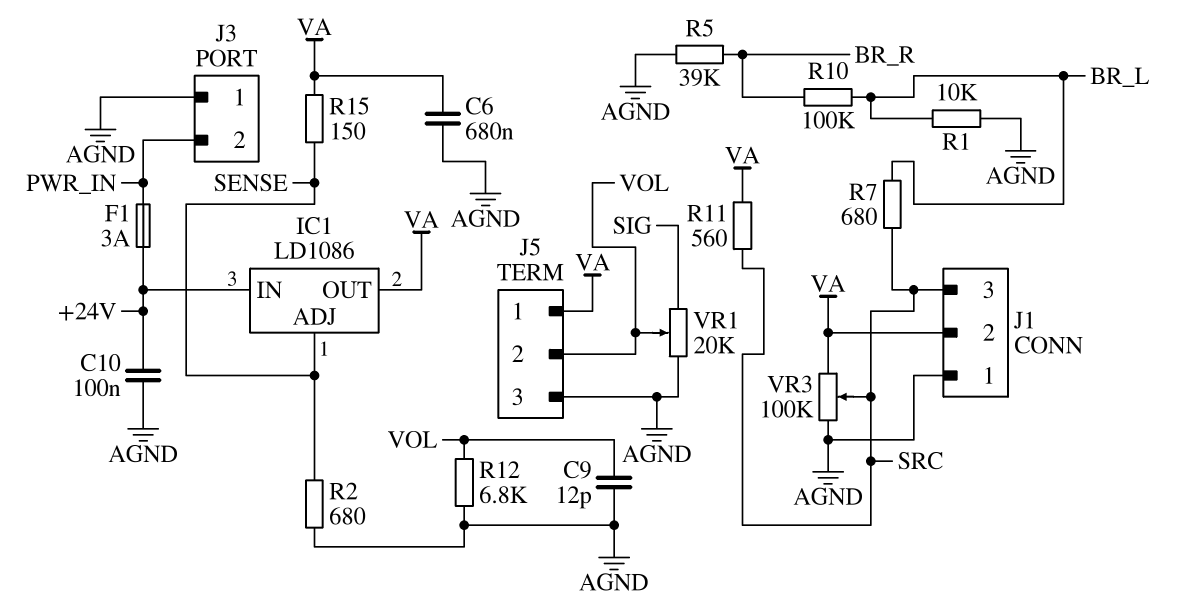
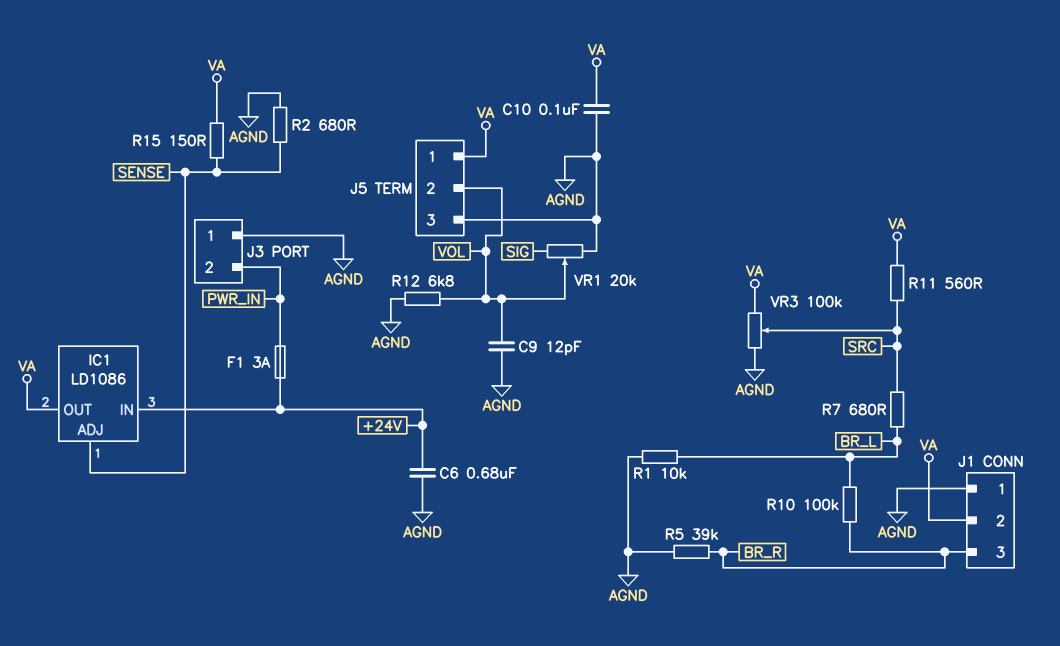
C6: 680nF (AGND, VA) -> 680nF (+24V, AGND)
C10: 100nF (+24V, AGND) -> 100nF (AGND, VA)
J1 pin 3: SRC -> BR_R

